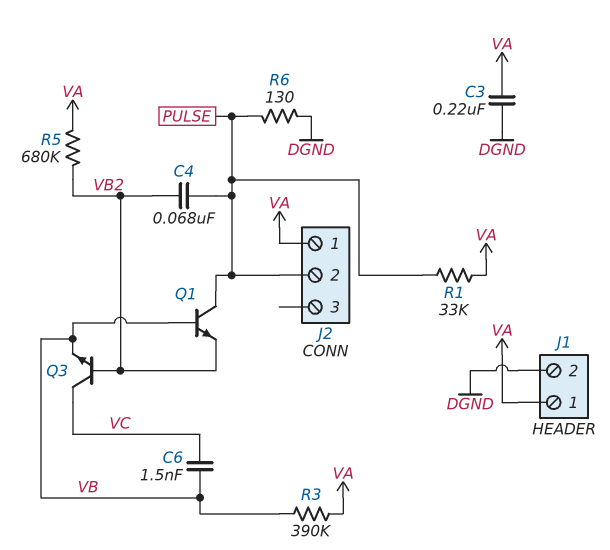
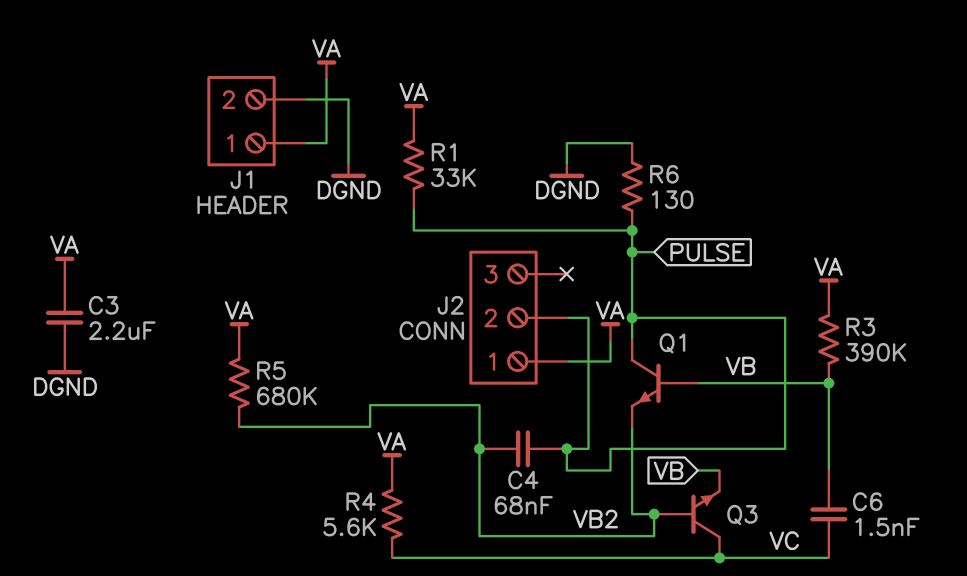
C3: 220nF (DGND, VA) -> 2.2uF (DGND, VA)
R4: none -> 5.6k (VA, VC)

